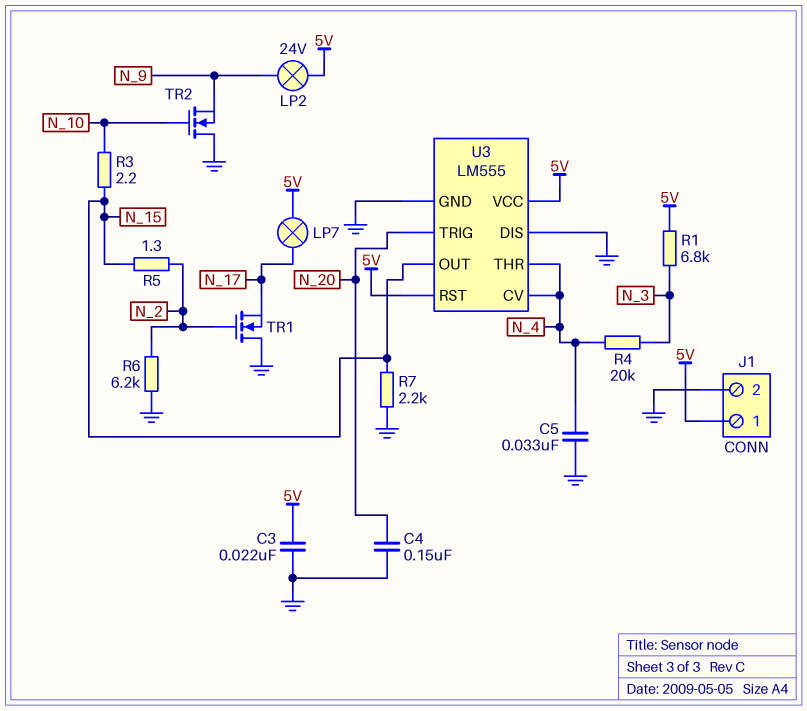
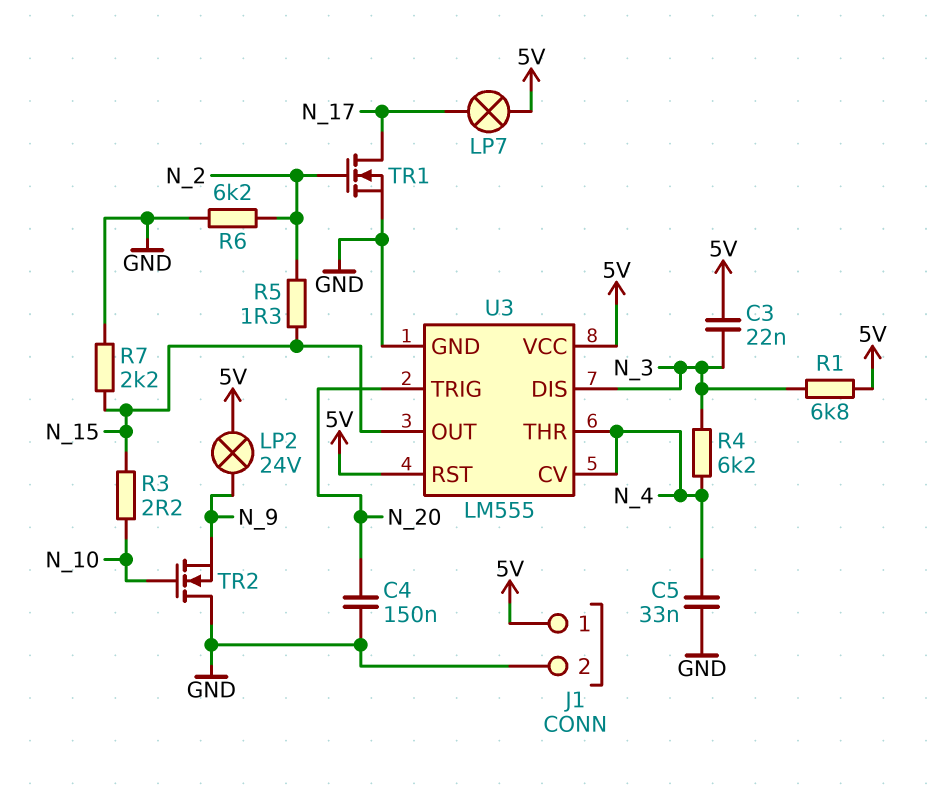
C3: 22nF (5V, GND) -> 22nF (5V, N_3)
R4: 20k (N_3, N_4) -> 6.2k (N_3, N_4)
TR1: NMOS (G N_2, D GND, S N_17) -> NMOS (G N_2, D N_17, S GND)
U3 pin DIS: GND -> N_3

